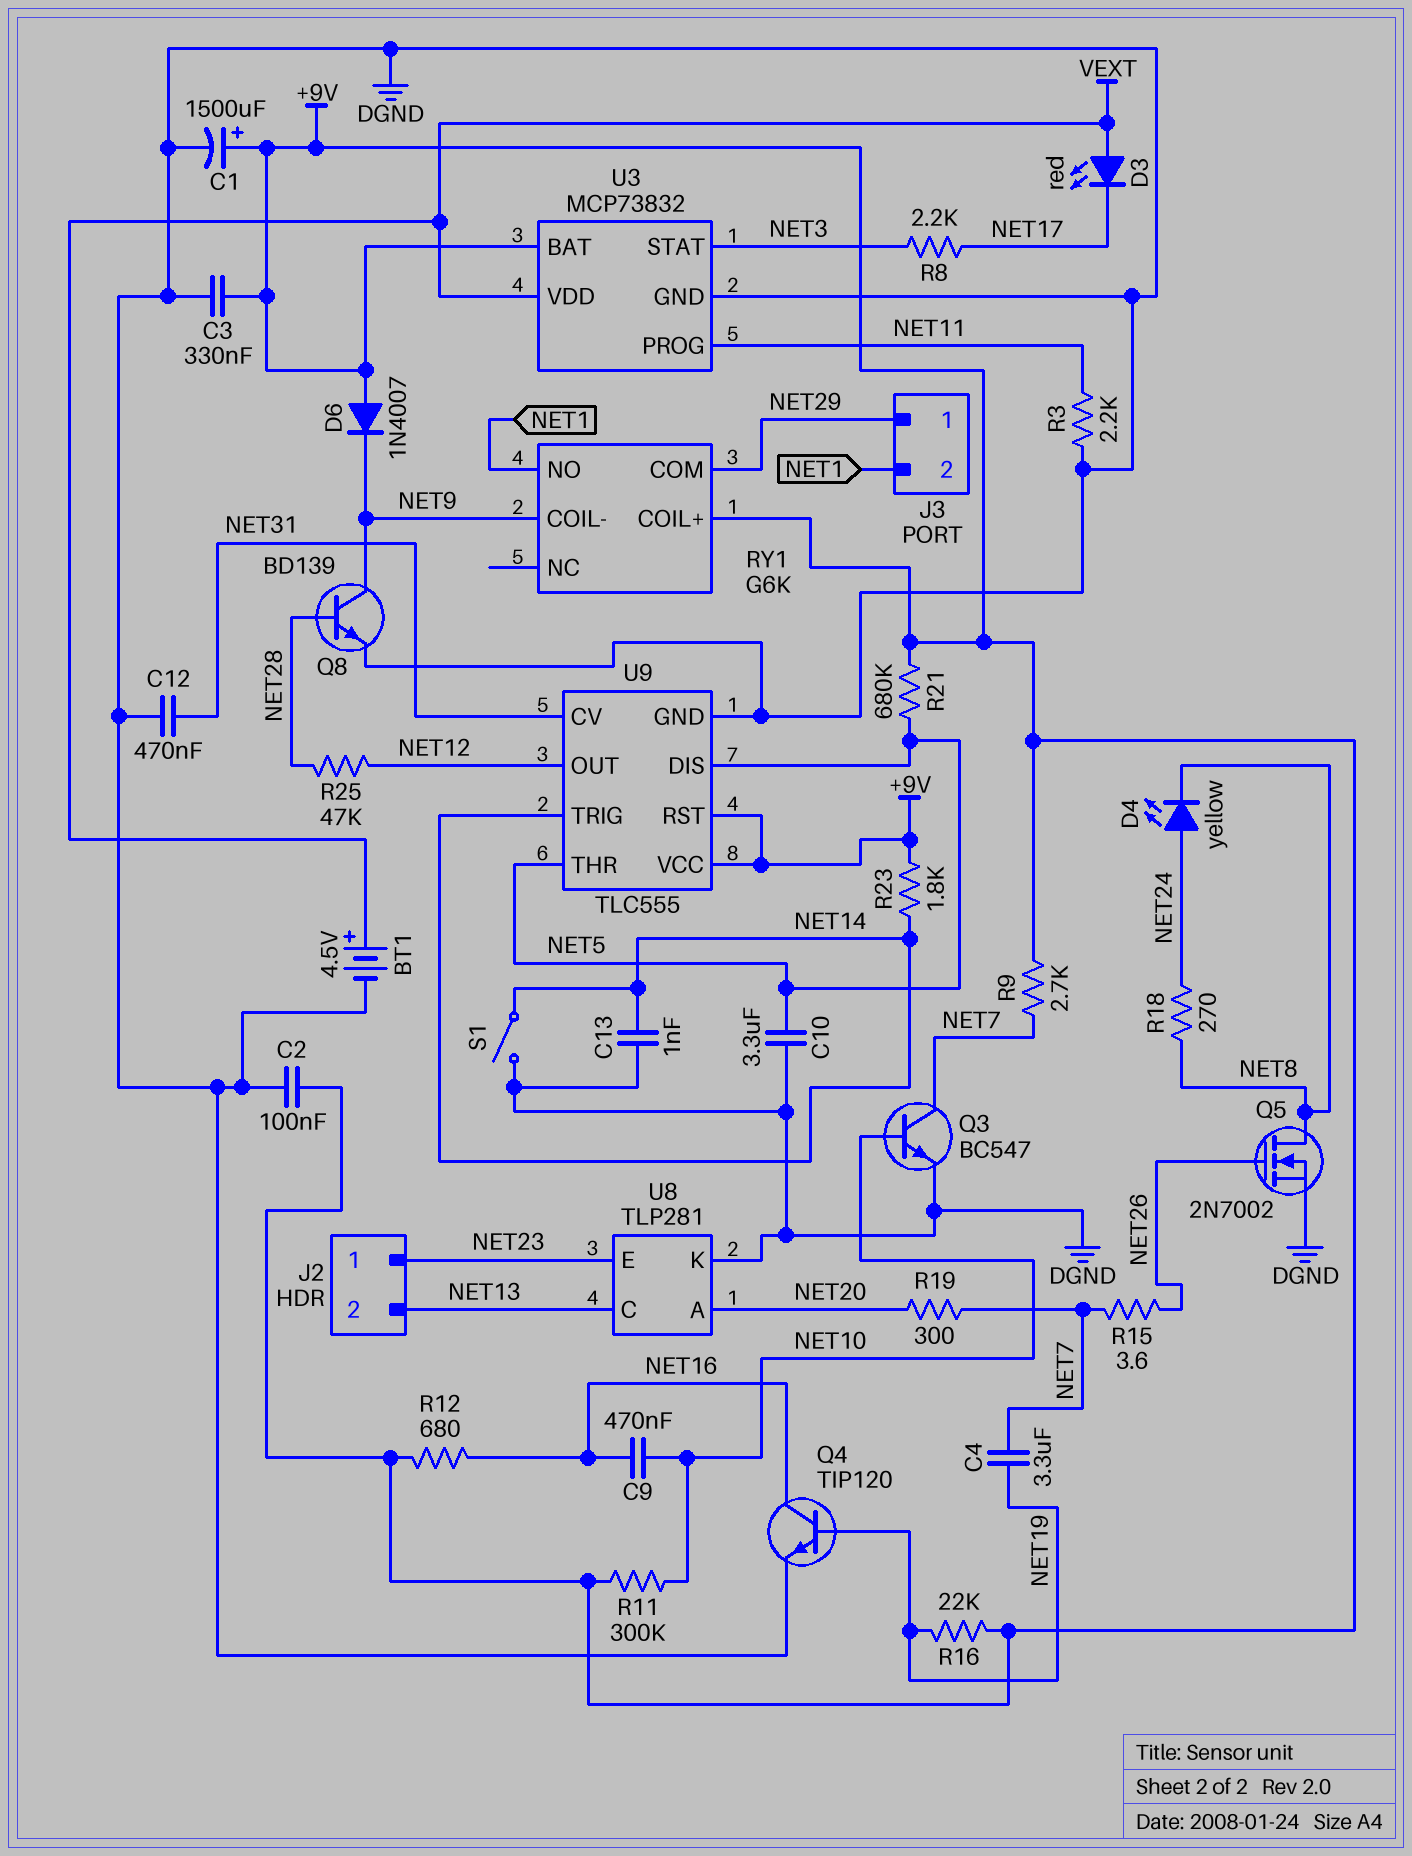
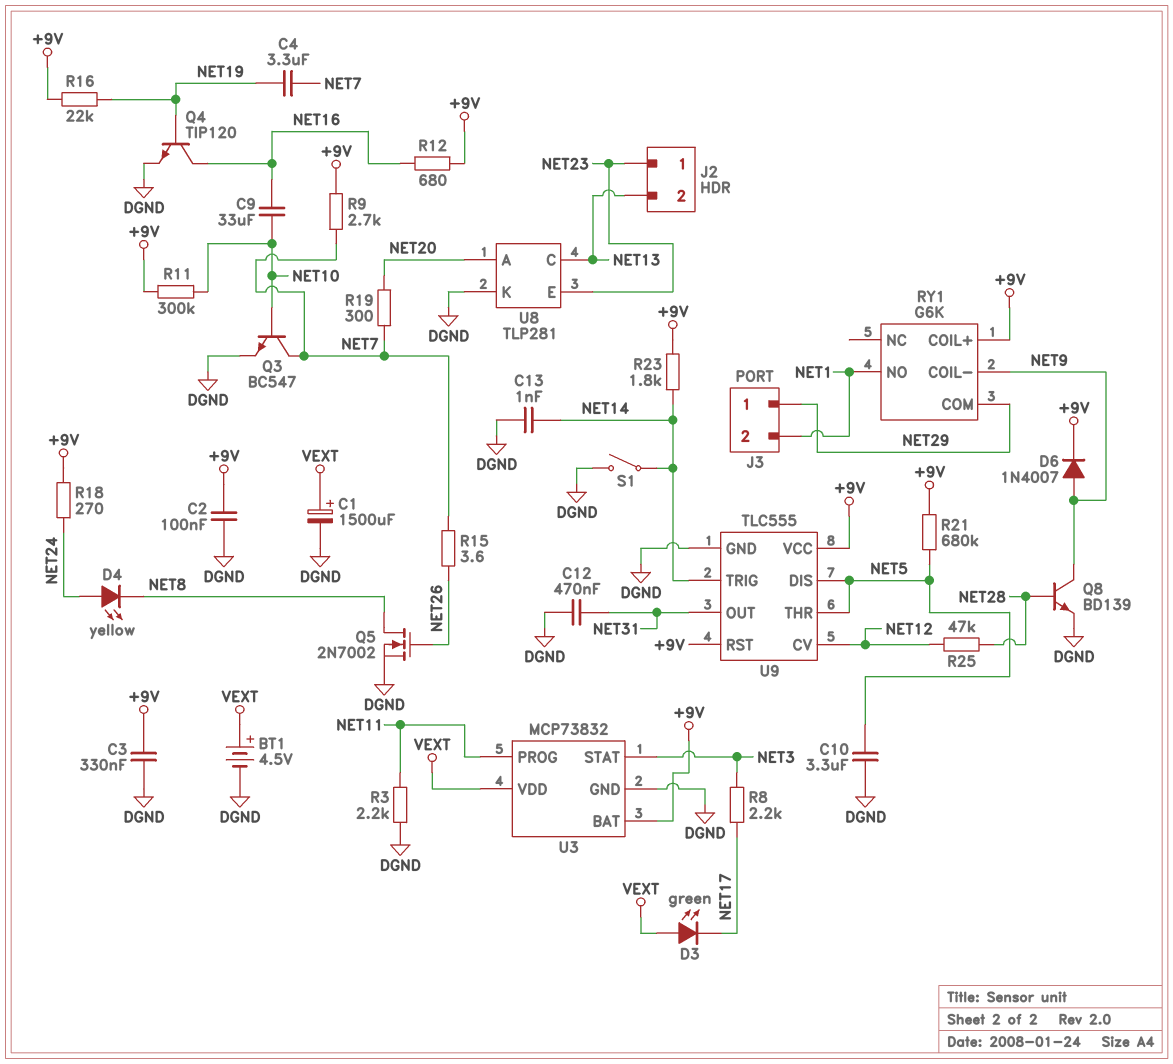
C1: 1500uF (plus +9V, minus DGND) -> 1500uF (plus VEXT, minus DGND)
C9: 470nF (NET10, NET16) -> 33uF (NET10, NET16)
D3: LED red (A VEXT, K NET17) -> LED green (A VEXT, K NET17)
D6: diode 1N4007 (A +9V, K NET9) -> diode 1N4007 (A NET9, K +9V)
R18: 270 (NET8, NET24) -> 270 (+9V, NET24)
U9 pin CV: NET31 -> NET12
U9 pin OUT: NET12 -> NET31

